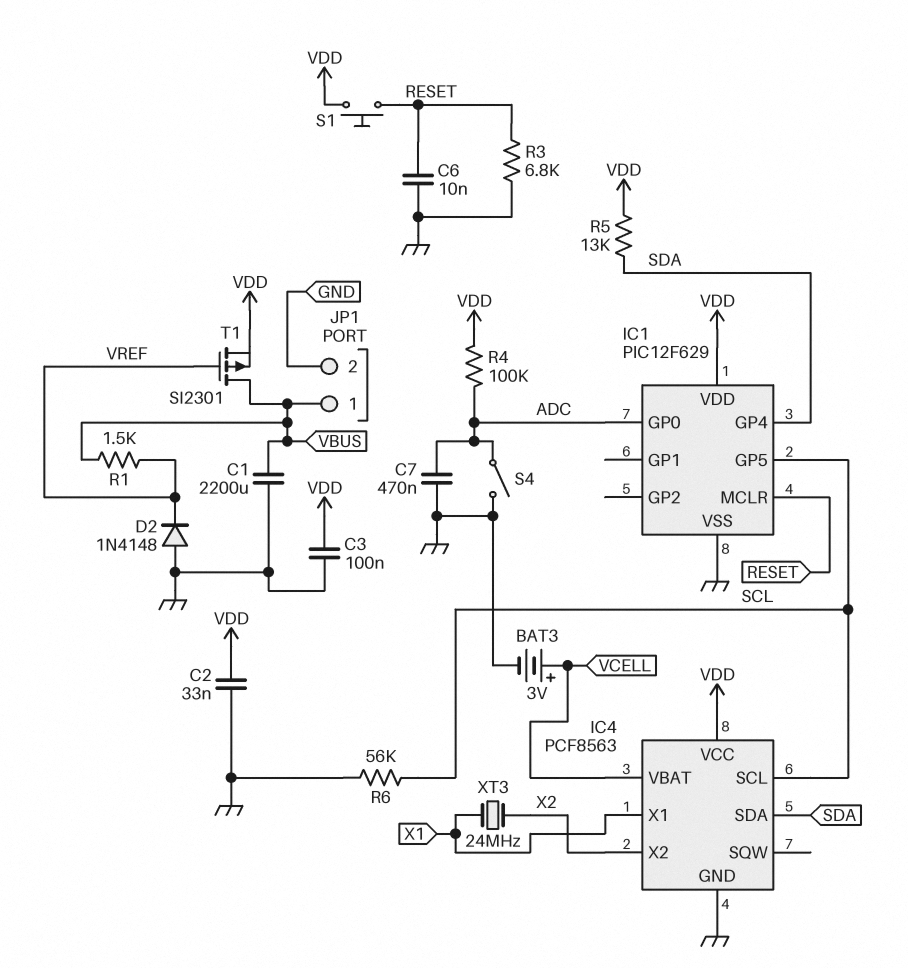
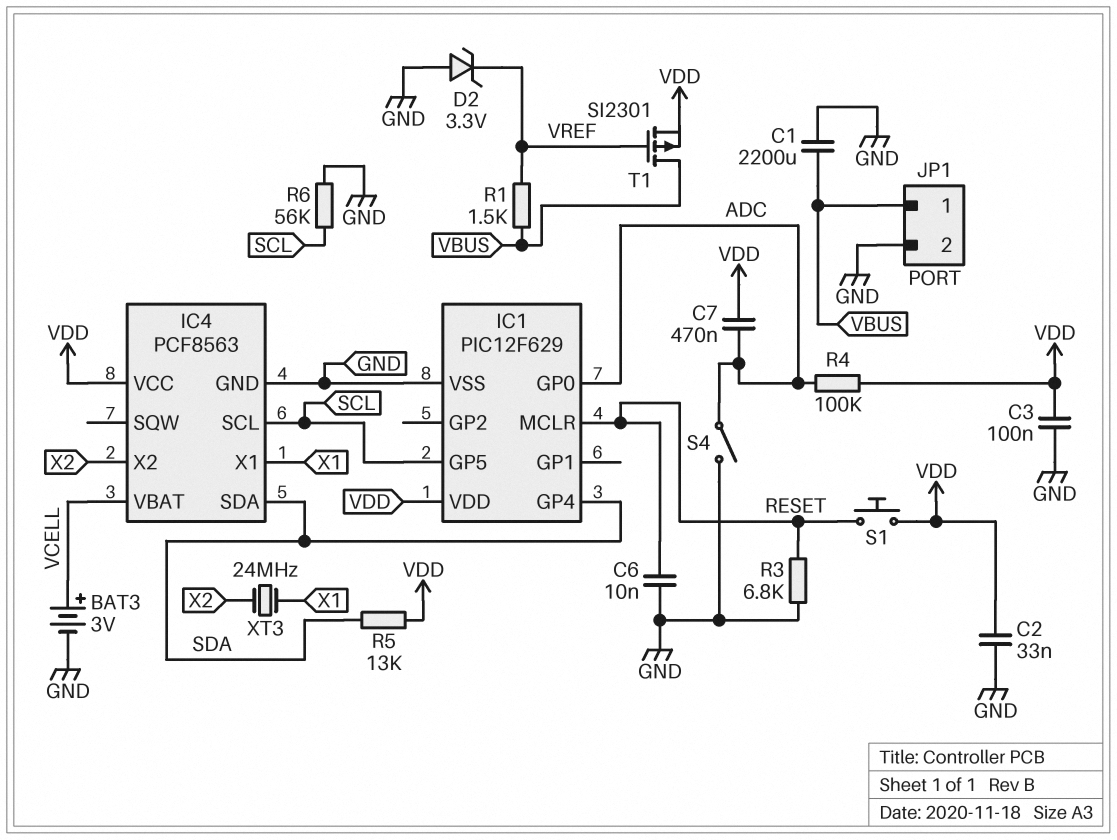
C7: 470nF (ADC, GND) -> 470nF (ADC, VDD)
D2: diode 1N4148 (A GND, K VREF) -> zener 3.3V (A GND, K VREF)

